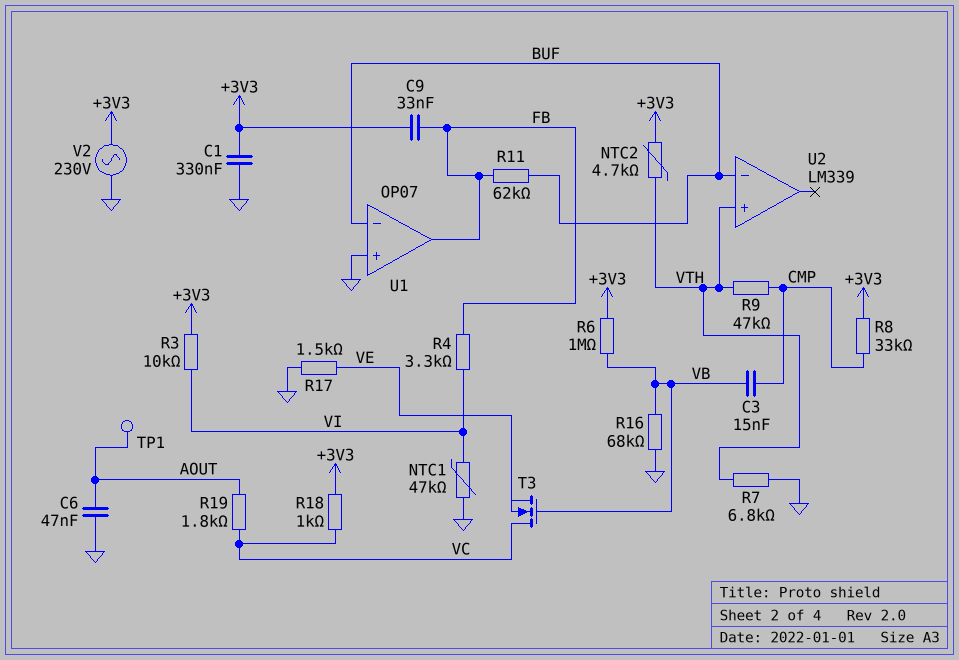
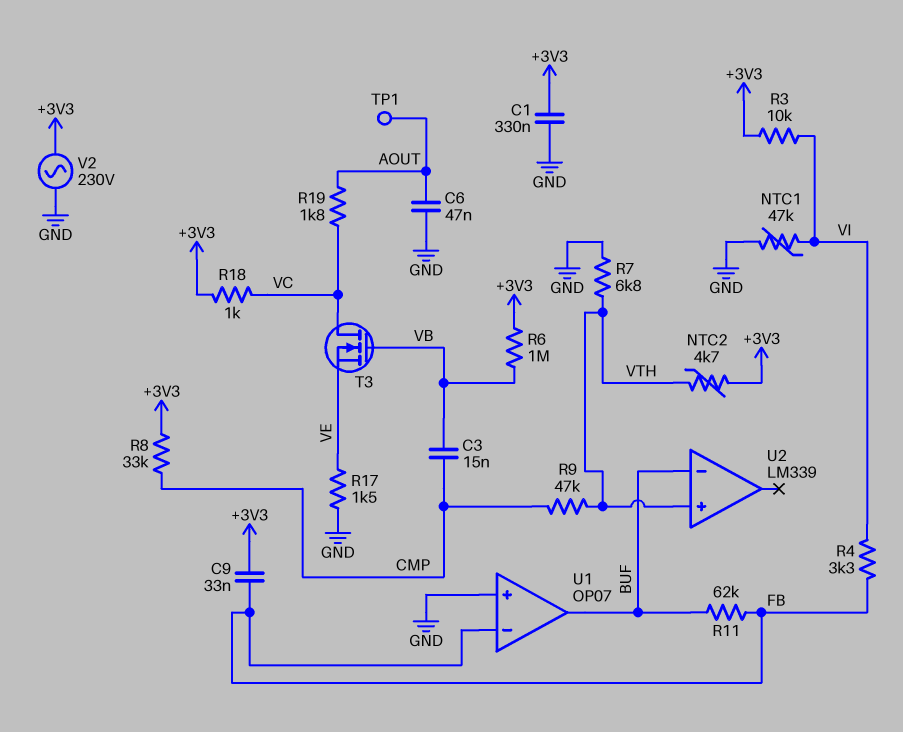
R16: 68k (GND, VB) -> none
U1 pin in-: BUF -> FB
U1 pin out: FB -> BUF

